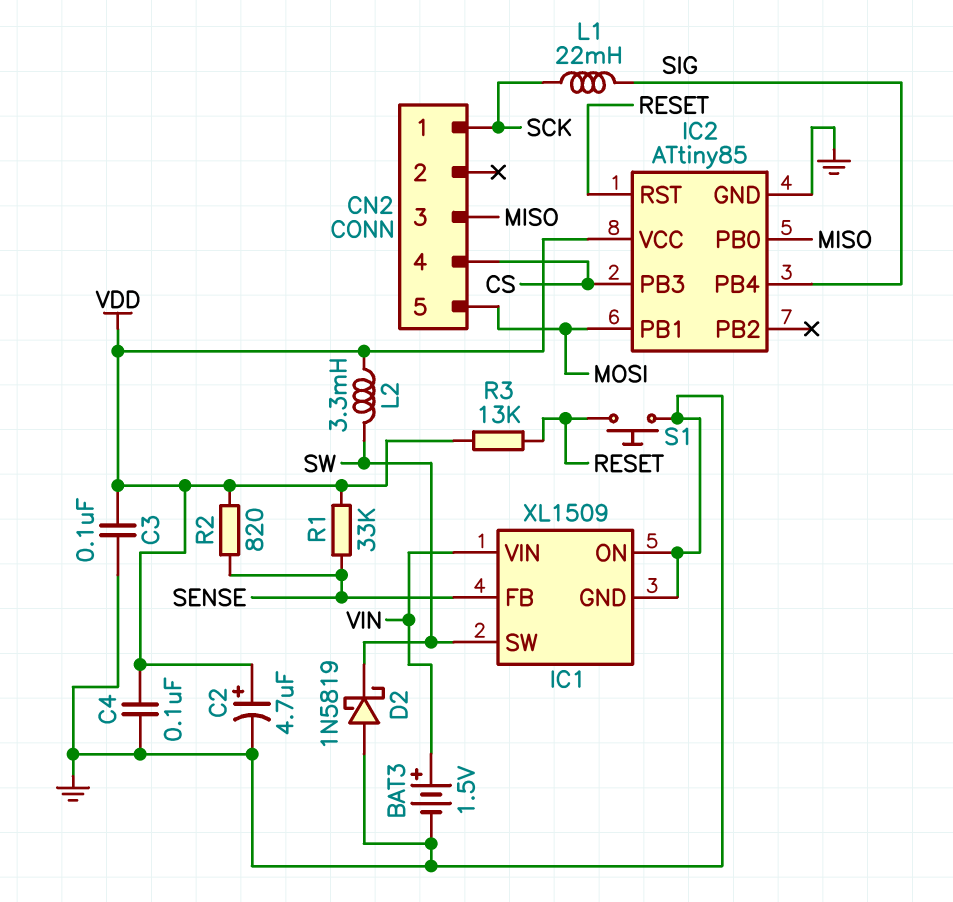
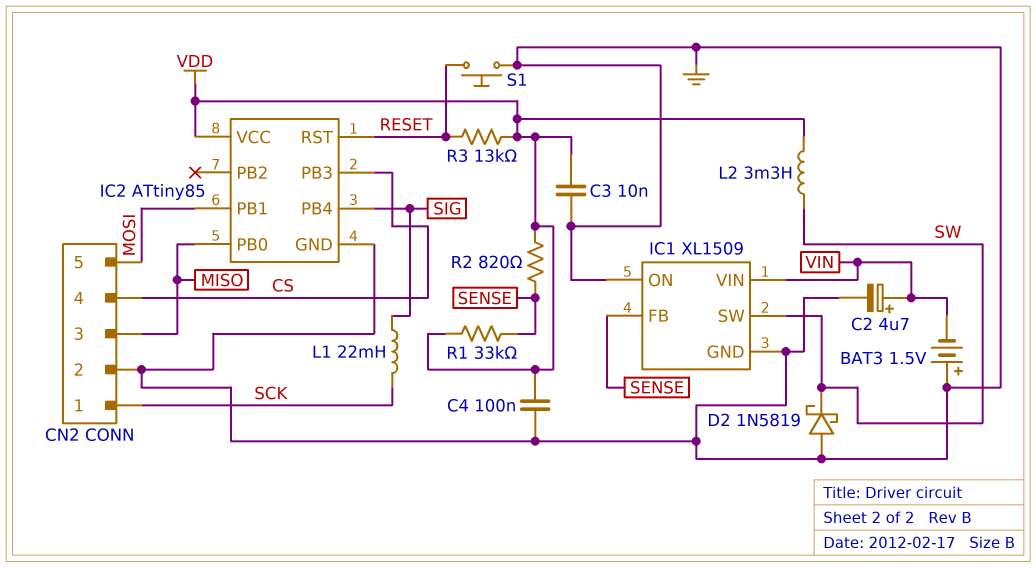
BAT3: 1.5V (plus VIN, minus GND) -> 1.5V (plus GND, minus VIN)
C2: 4.7uF (plus VDD, minus GND) -> 4.7uF (plus VIN, minus GND)
C3: 100nF (GND, VDD) -> 10nF (GND, VDD)
CN2 pin 2: none -> GND

